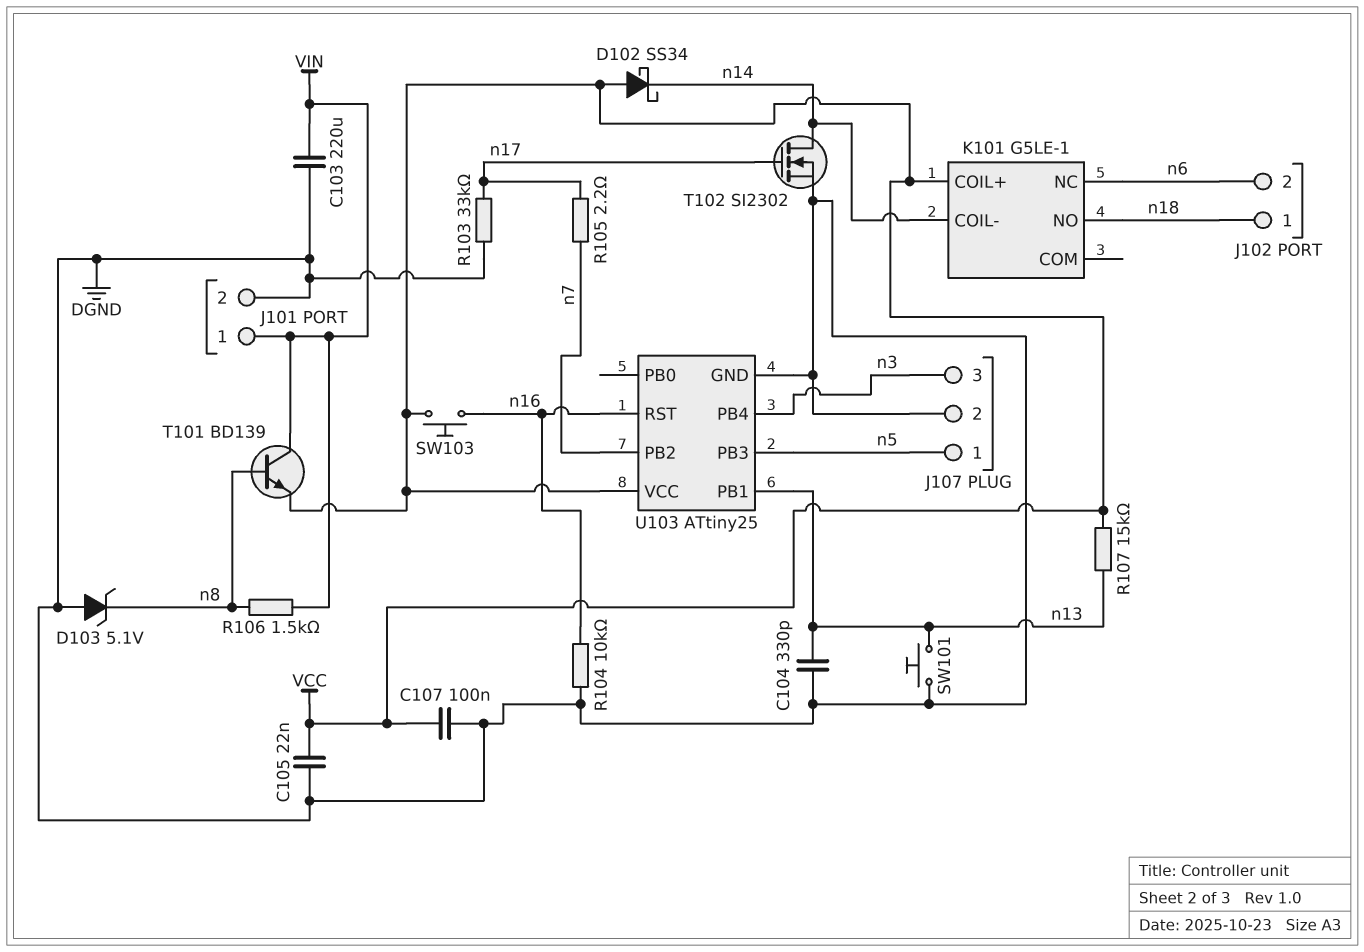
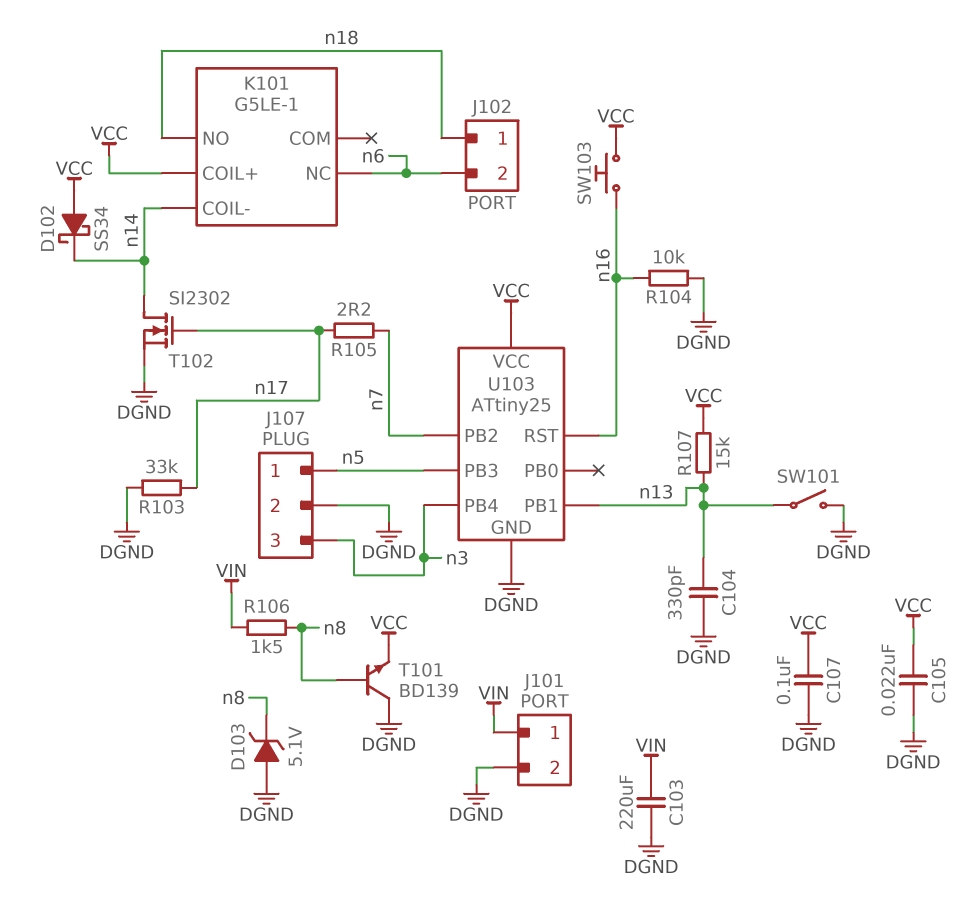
SW101: button (DGND, n13) -> switch (DGND, n13)
T101: NPN BD139 (B n8, C VIN, E VCC) -> NPN BD139 (B n8, C DGND, E VCC)

